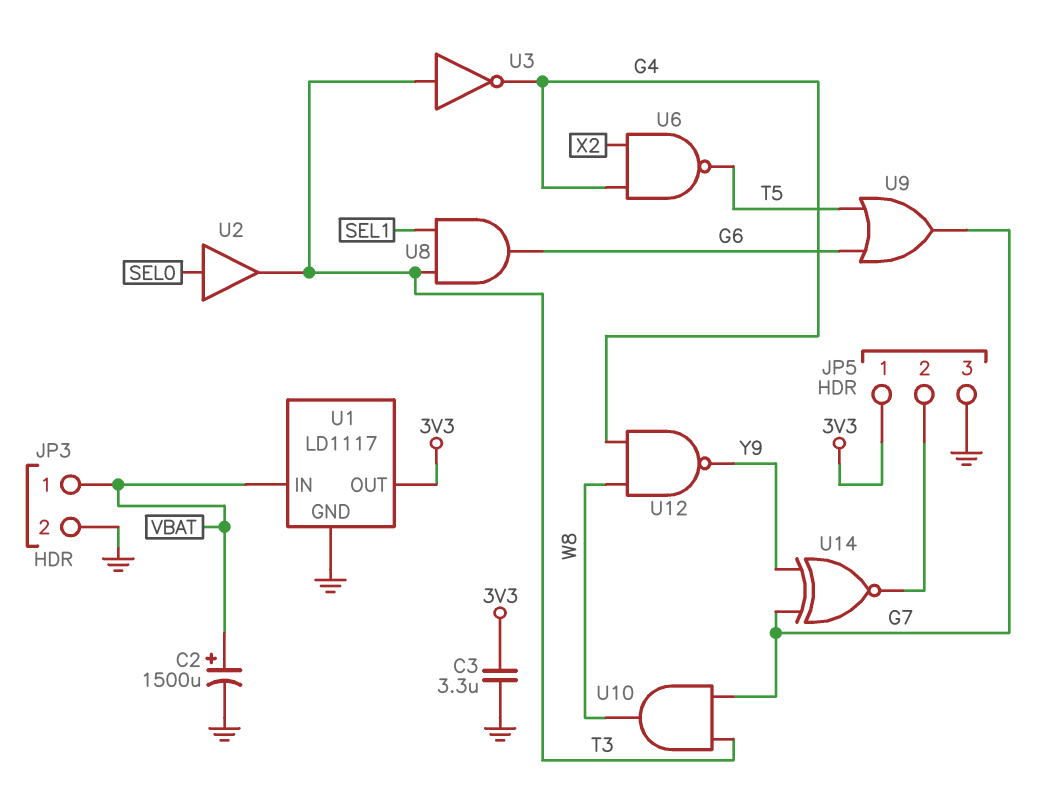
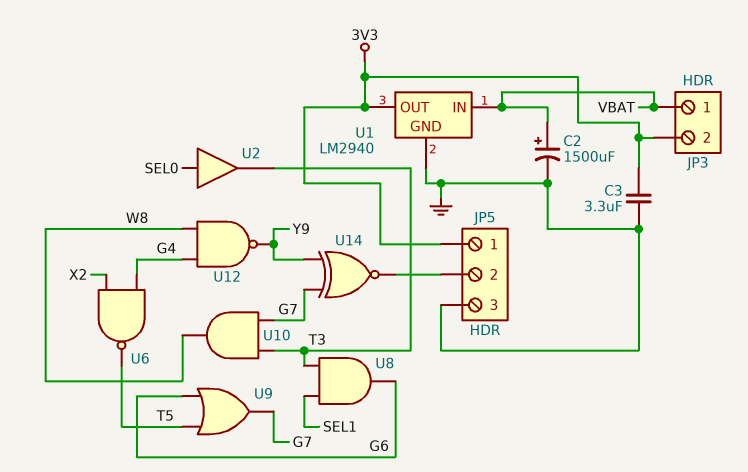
JP3 pin 2: GND -> 3V3
U1: LD1117 -> LM2940
U3: NOT (in T3, out G4) -> none

